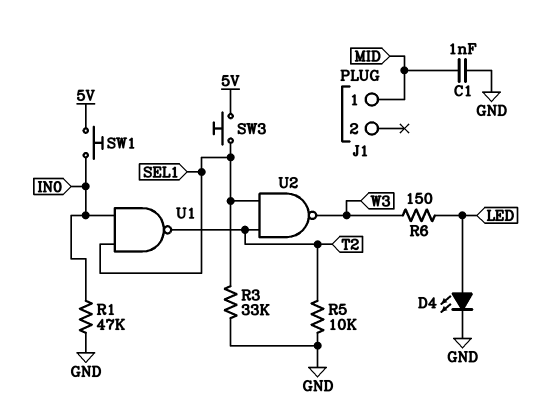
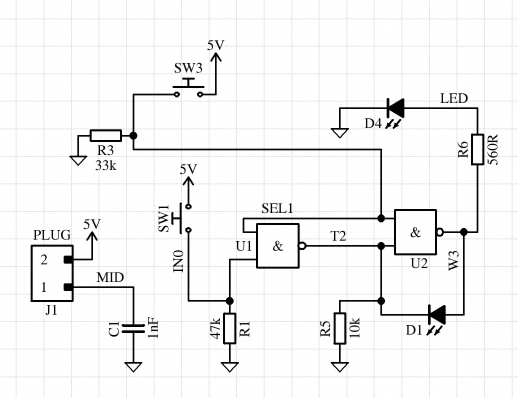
D1: none -> LED (A W3, K T2)
J1 pin 2: none -> 5V
R6: 150 (LED, W3) -> 560 (LED, W3)

